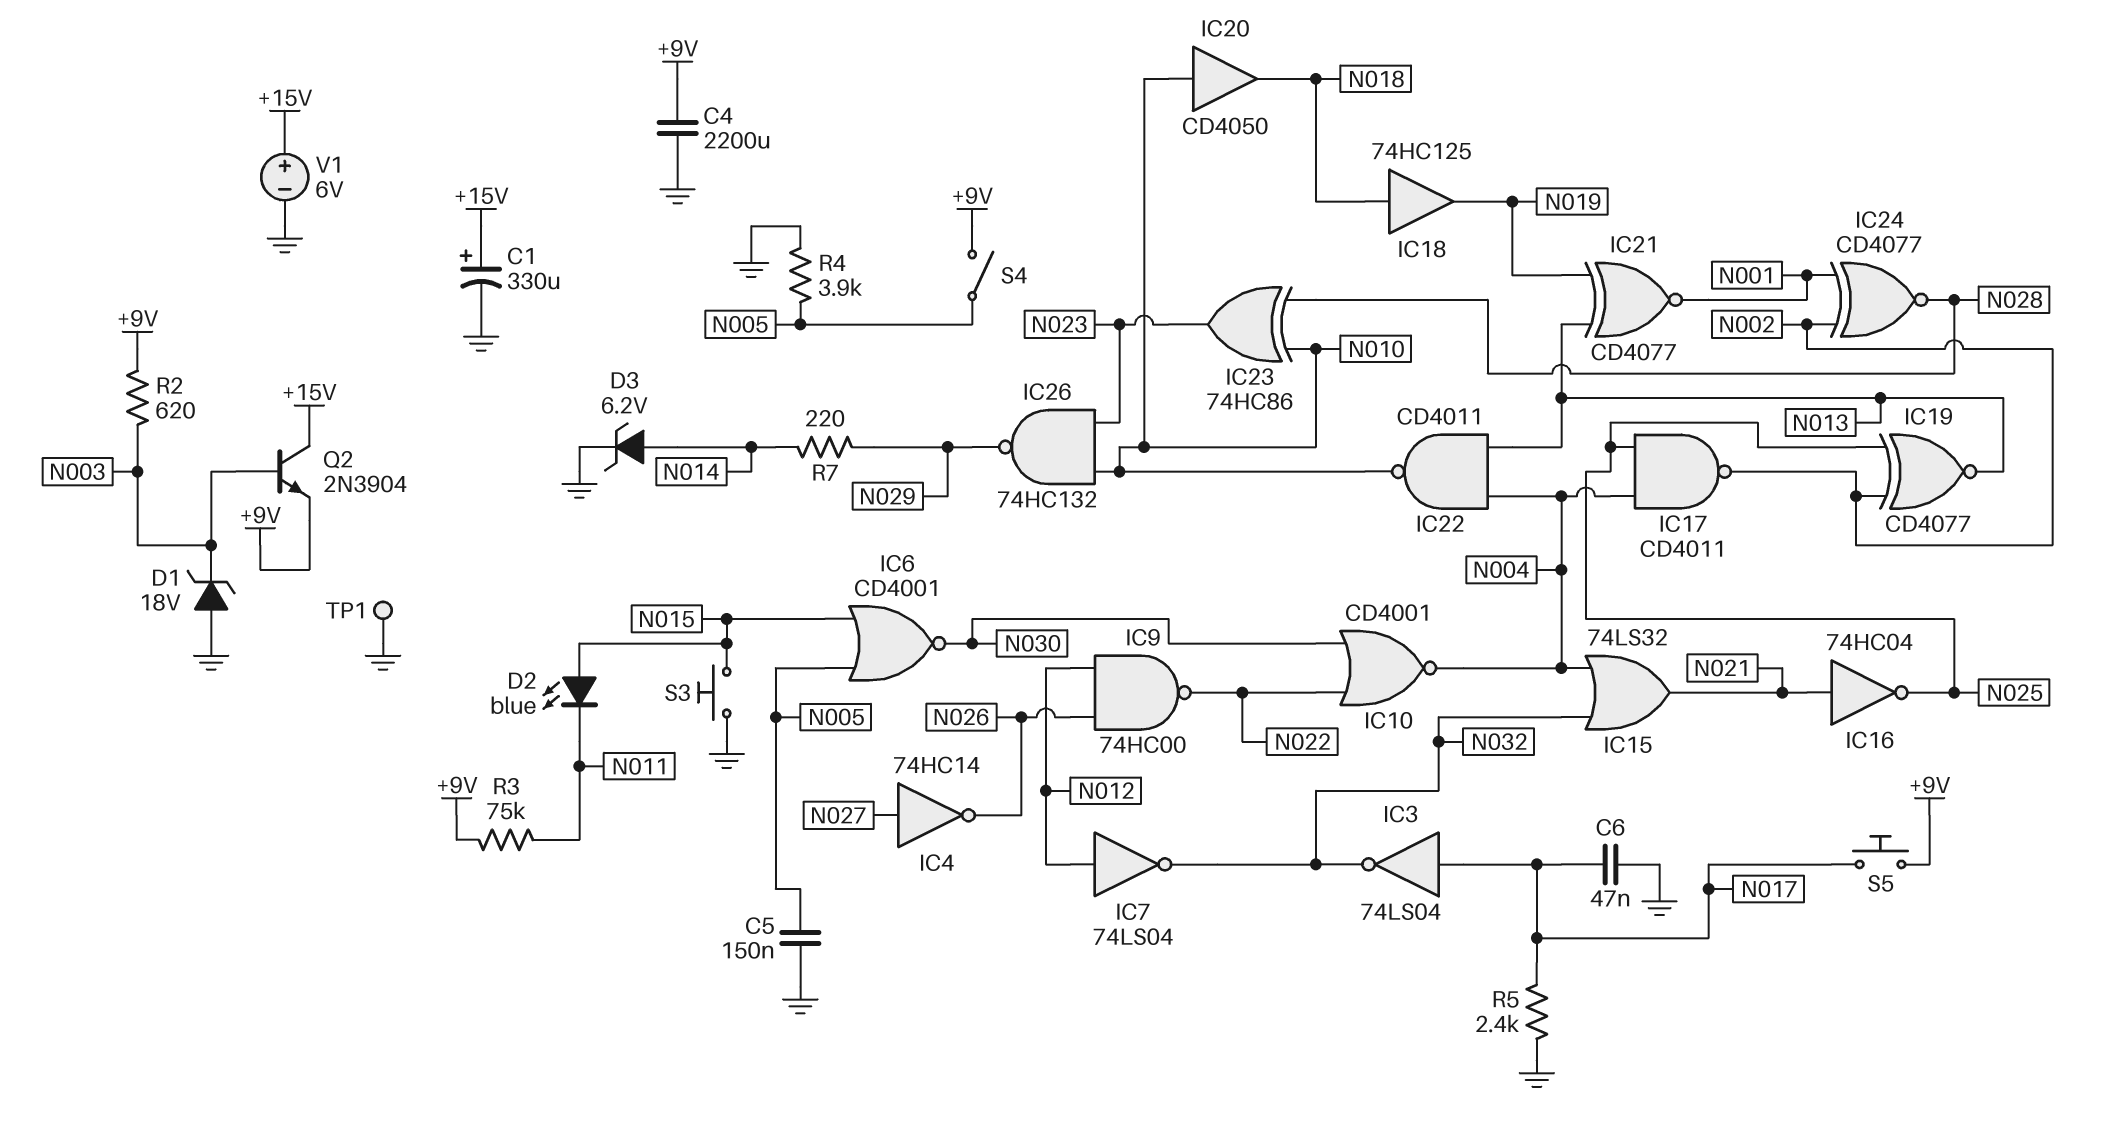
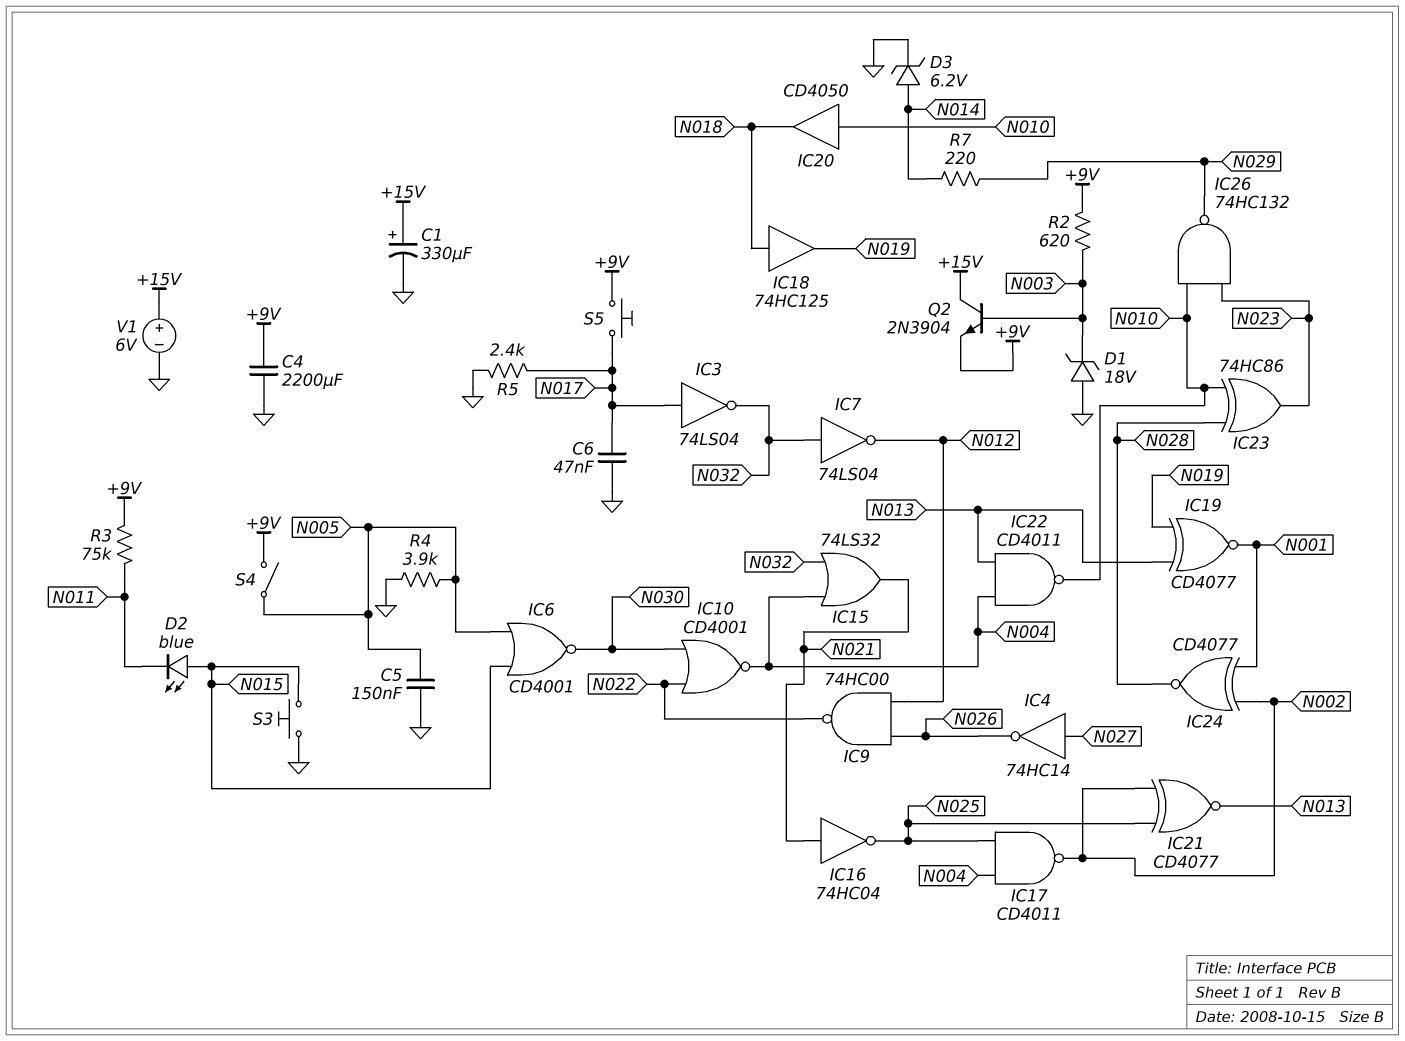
IC7: NOT 74LS04 (in N012, out N032) -> NOT 74LS04 (in N032, out N012)
IC19: XNOR CD4077 (in N002, in N025, out N013) -> XNOR CD4077 (in N013, in N019, out N001)
IC21: XNOR CD4077 (in N013, in N019, out N001) -> XNOR CD4077 (in N002, in N025, out N013)
TP1: test point (GND) -> none

